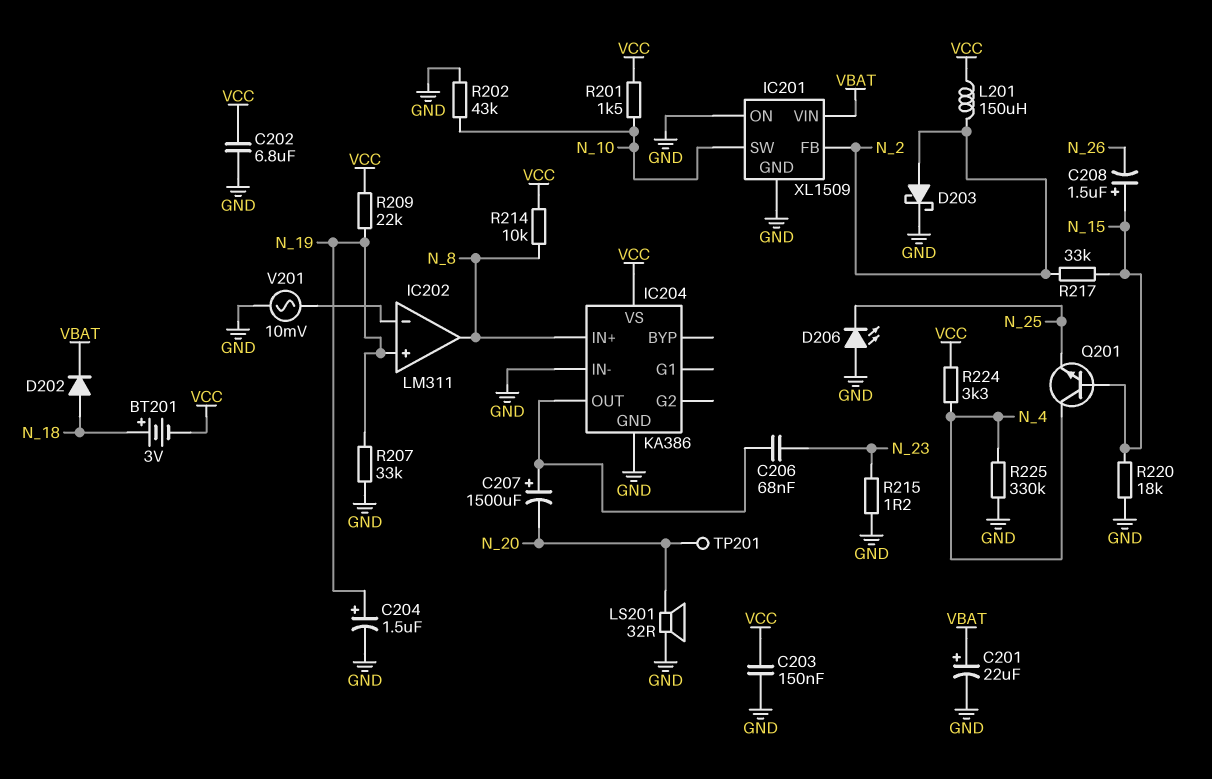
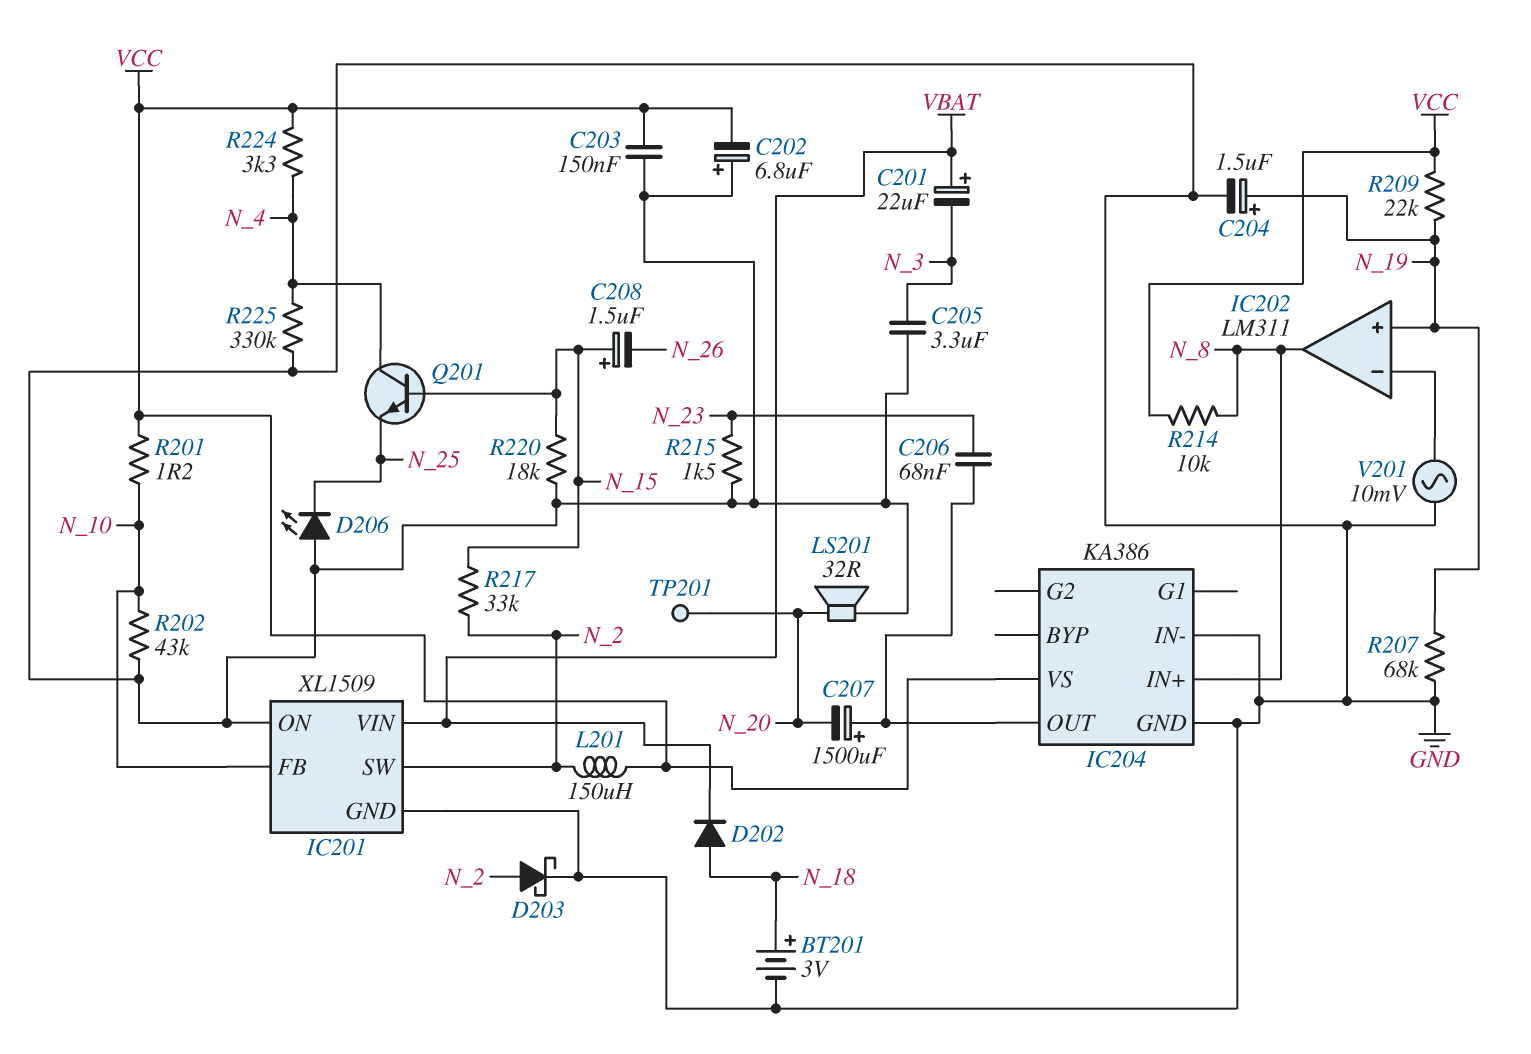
BT201: 3V (plus N_18, minus VCC) -> 3V (plus N_18, minus GND)
C201: 22uF (plus VBAT, minus GND) -> 22uF (plus VBAT, minus N_3)
C202: 6.8uF (GND, VCC) -> 6.8uF (plus GND, minus VCC)
C205: none -> 3.3uF (GND, N_3)
IC201 pin FB: N_2 -> N_10
IC201 pin SW: N_10 -> N_2
R201: 1.5k (N_10, VCC) -> 1.2 (N_10, VCC)
R207: 33k (GND, N_19) -> 68k (GND, N_19)
R215: 1.2 (GND, N_23) -> 1.5k (GND, N_23)

